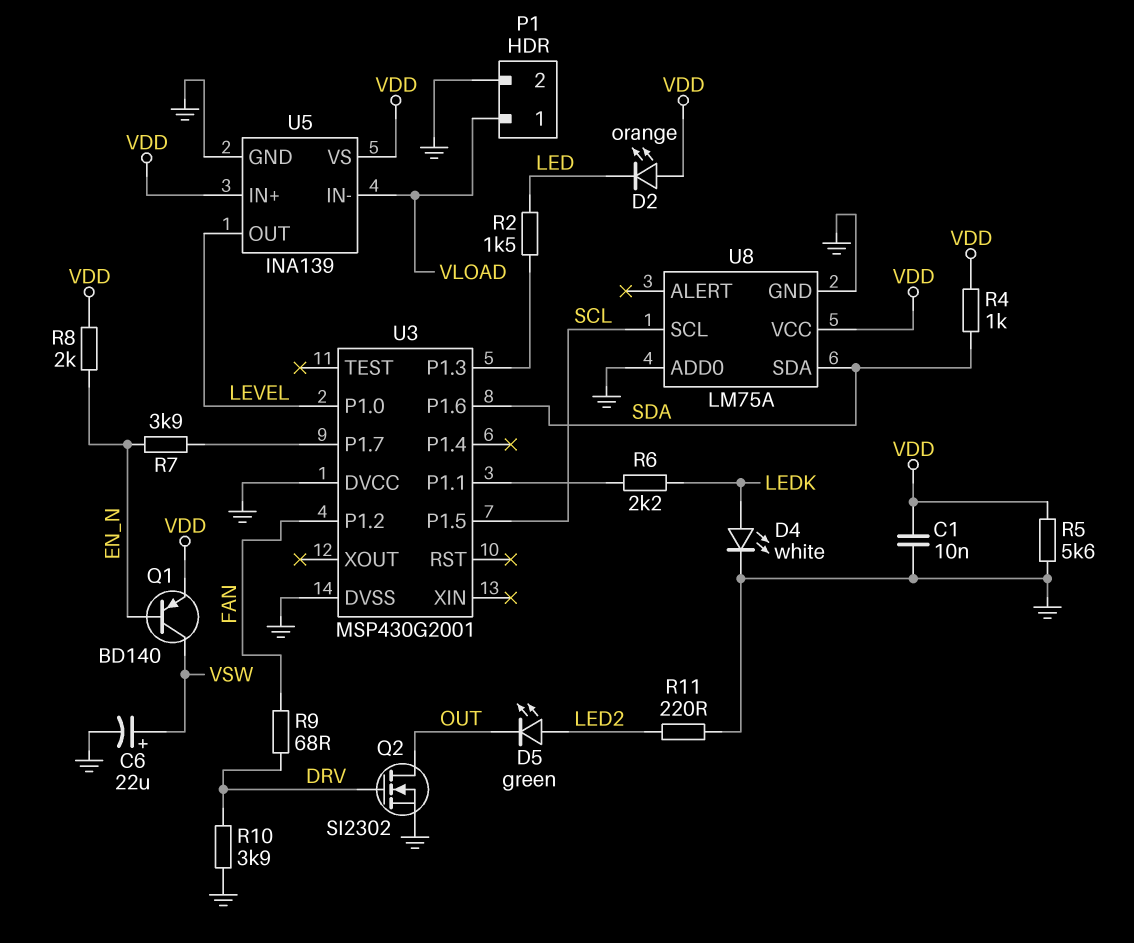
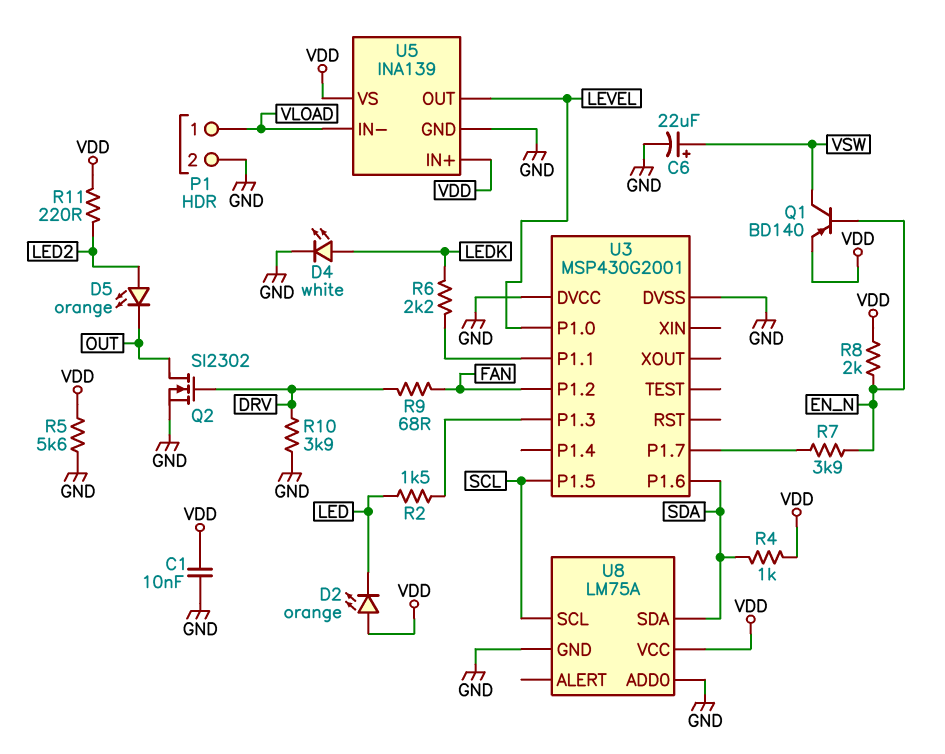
D5: LED green (A LED2, K OUT) -> LED orange (A LED2, K OUT)
R11: 220 (GND, LED2) -> 220 (LED2, VDD)

